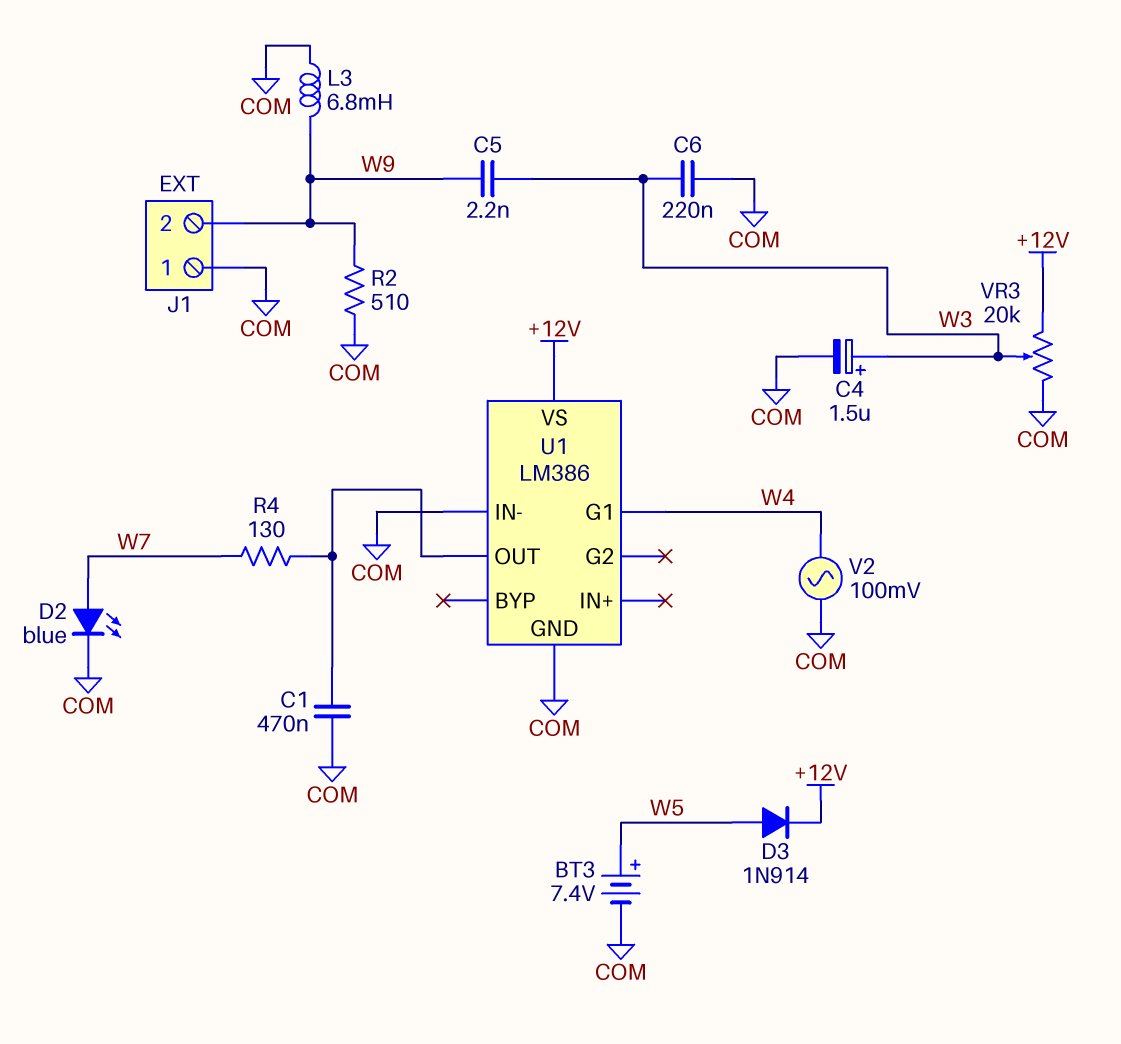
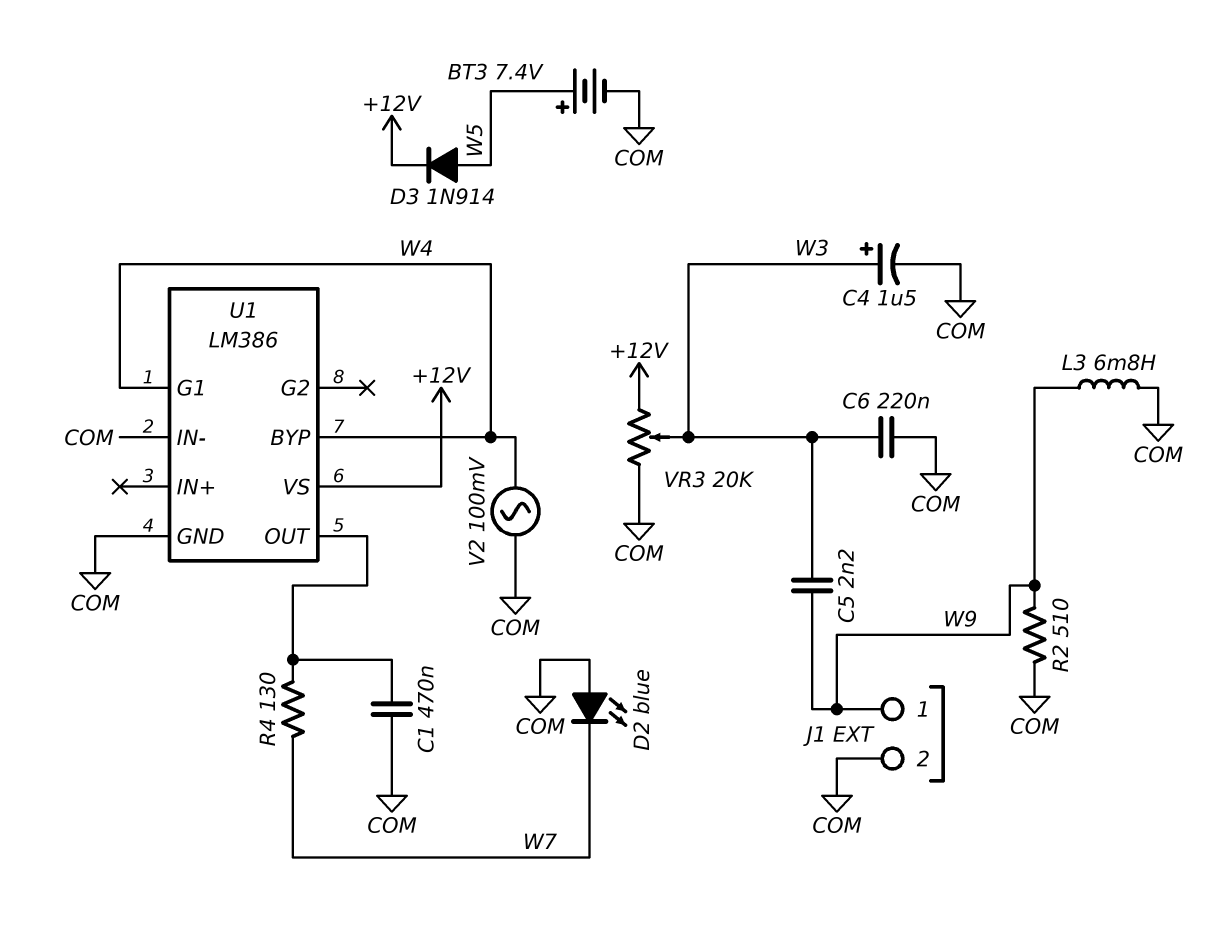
D2: LED blue (A W7, K COM) -> LED blue (A COM, K W7)
J1 pin 1: COM -> W9
J1 pin 2: W9 -> COM
U1 pin BYP: none -> W4

